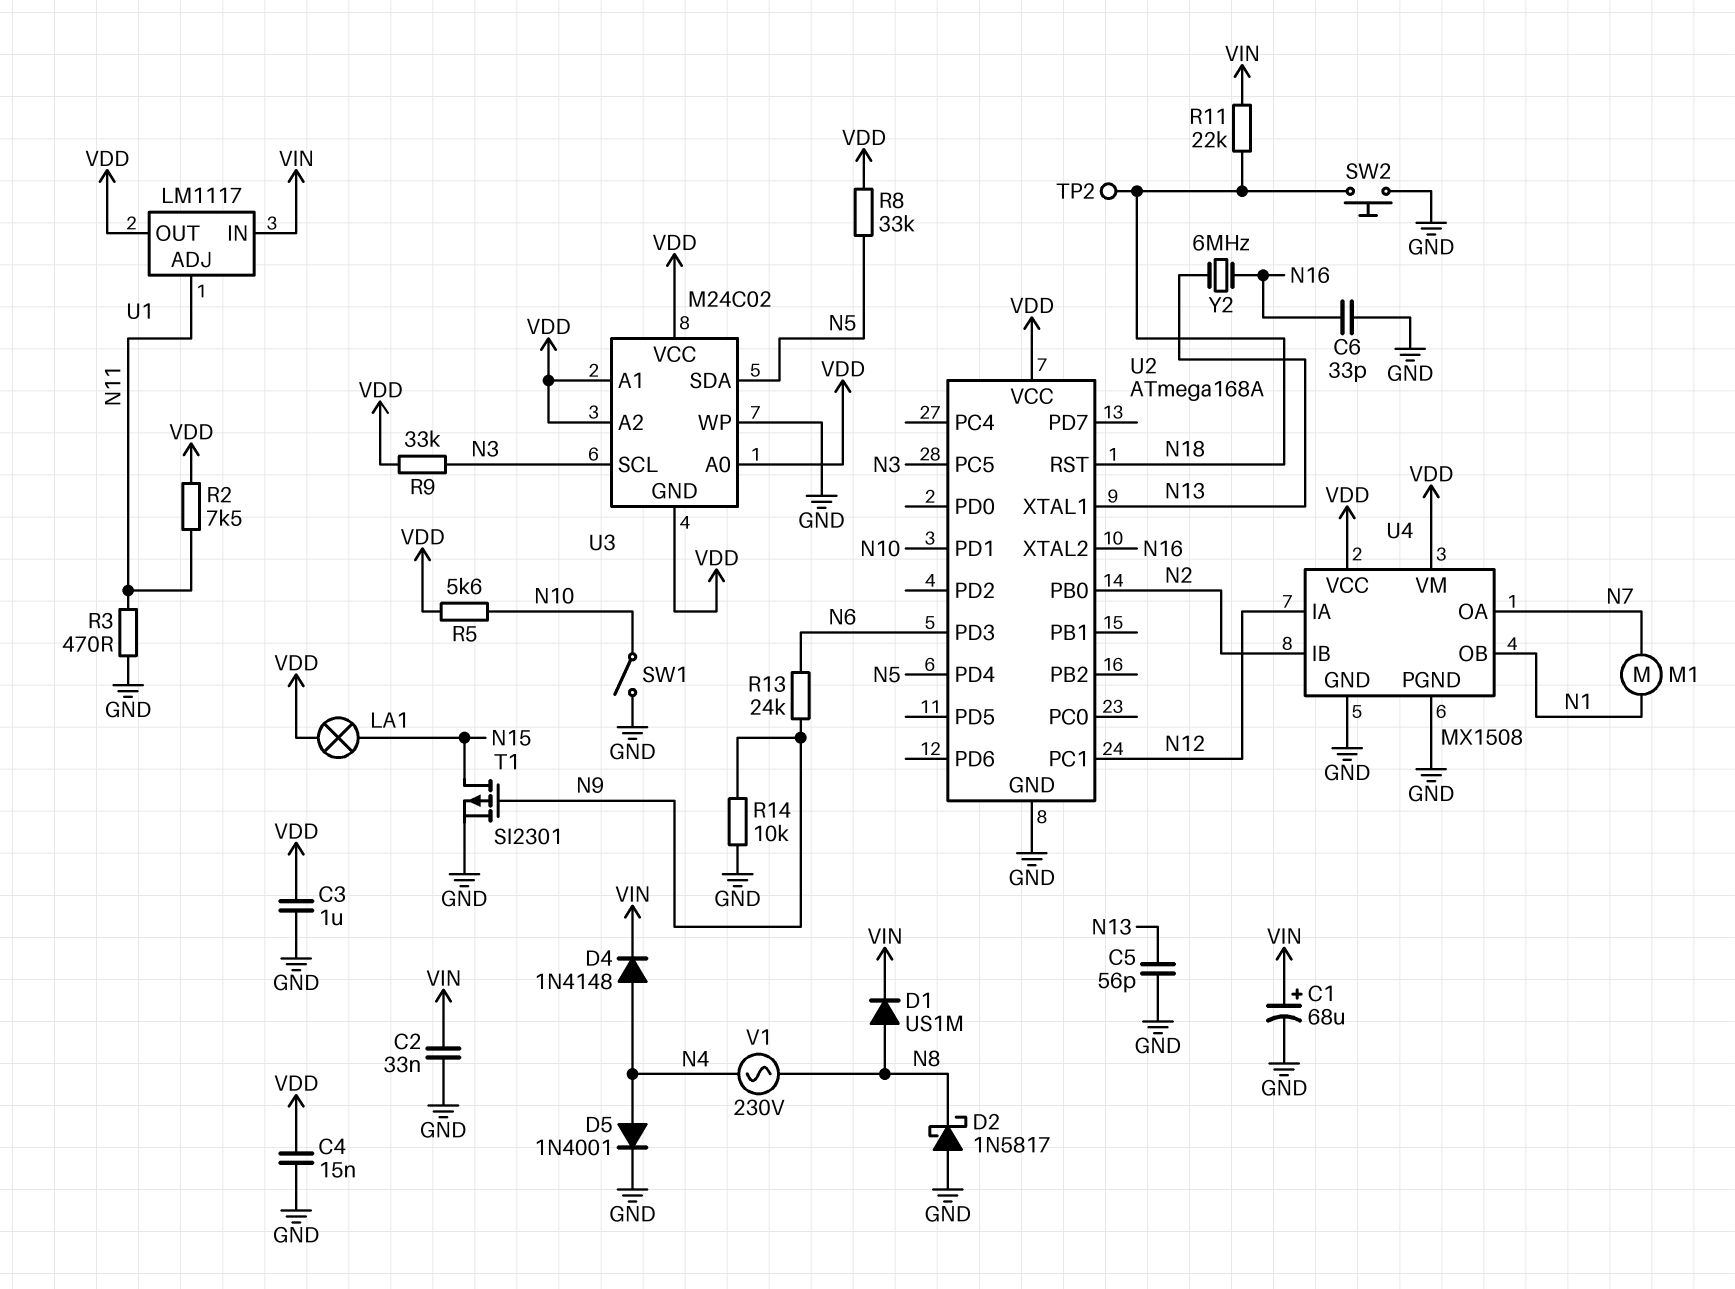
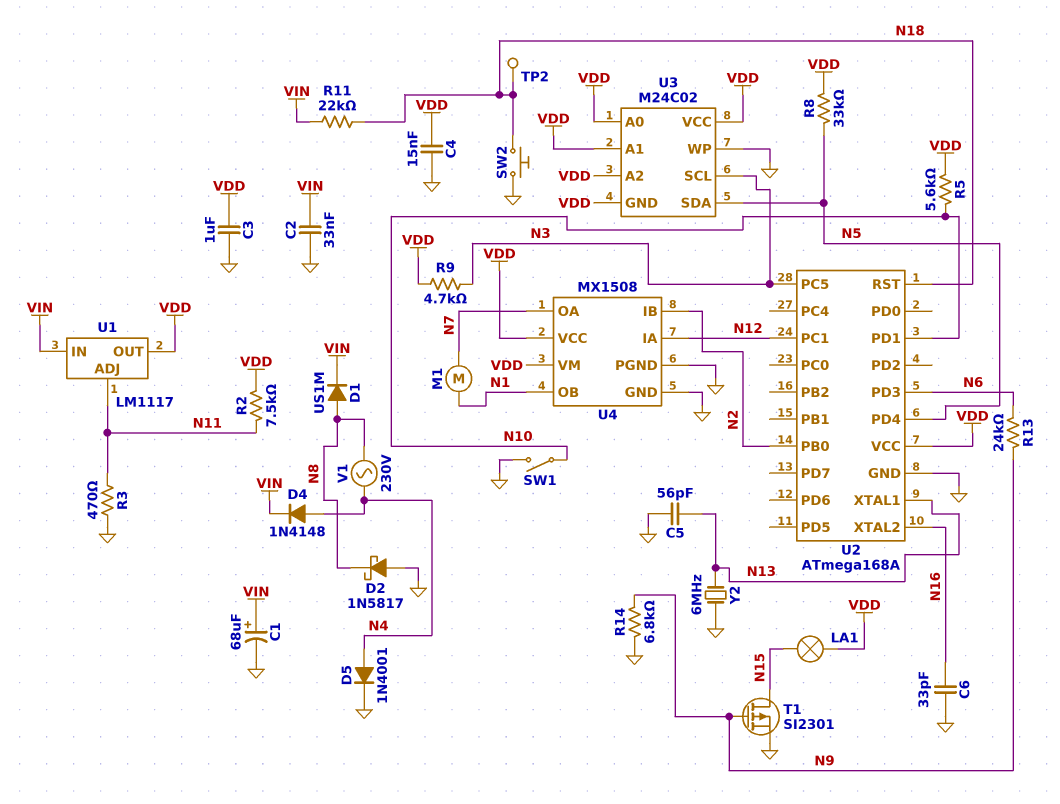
R9: 33k (N3, VDD) -> 4.7k (N3, VDD)
R14: 10k (GND, N9) -> 6.8k (GND, N9)
Y2: 6MHz (N13, N16) -> 6MHz (GND, N13)

